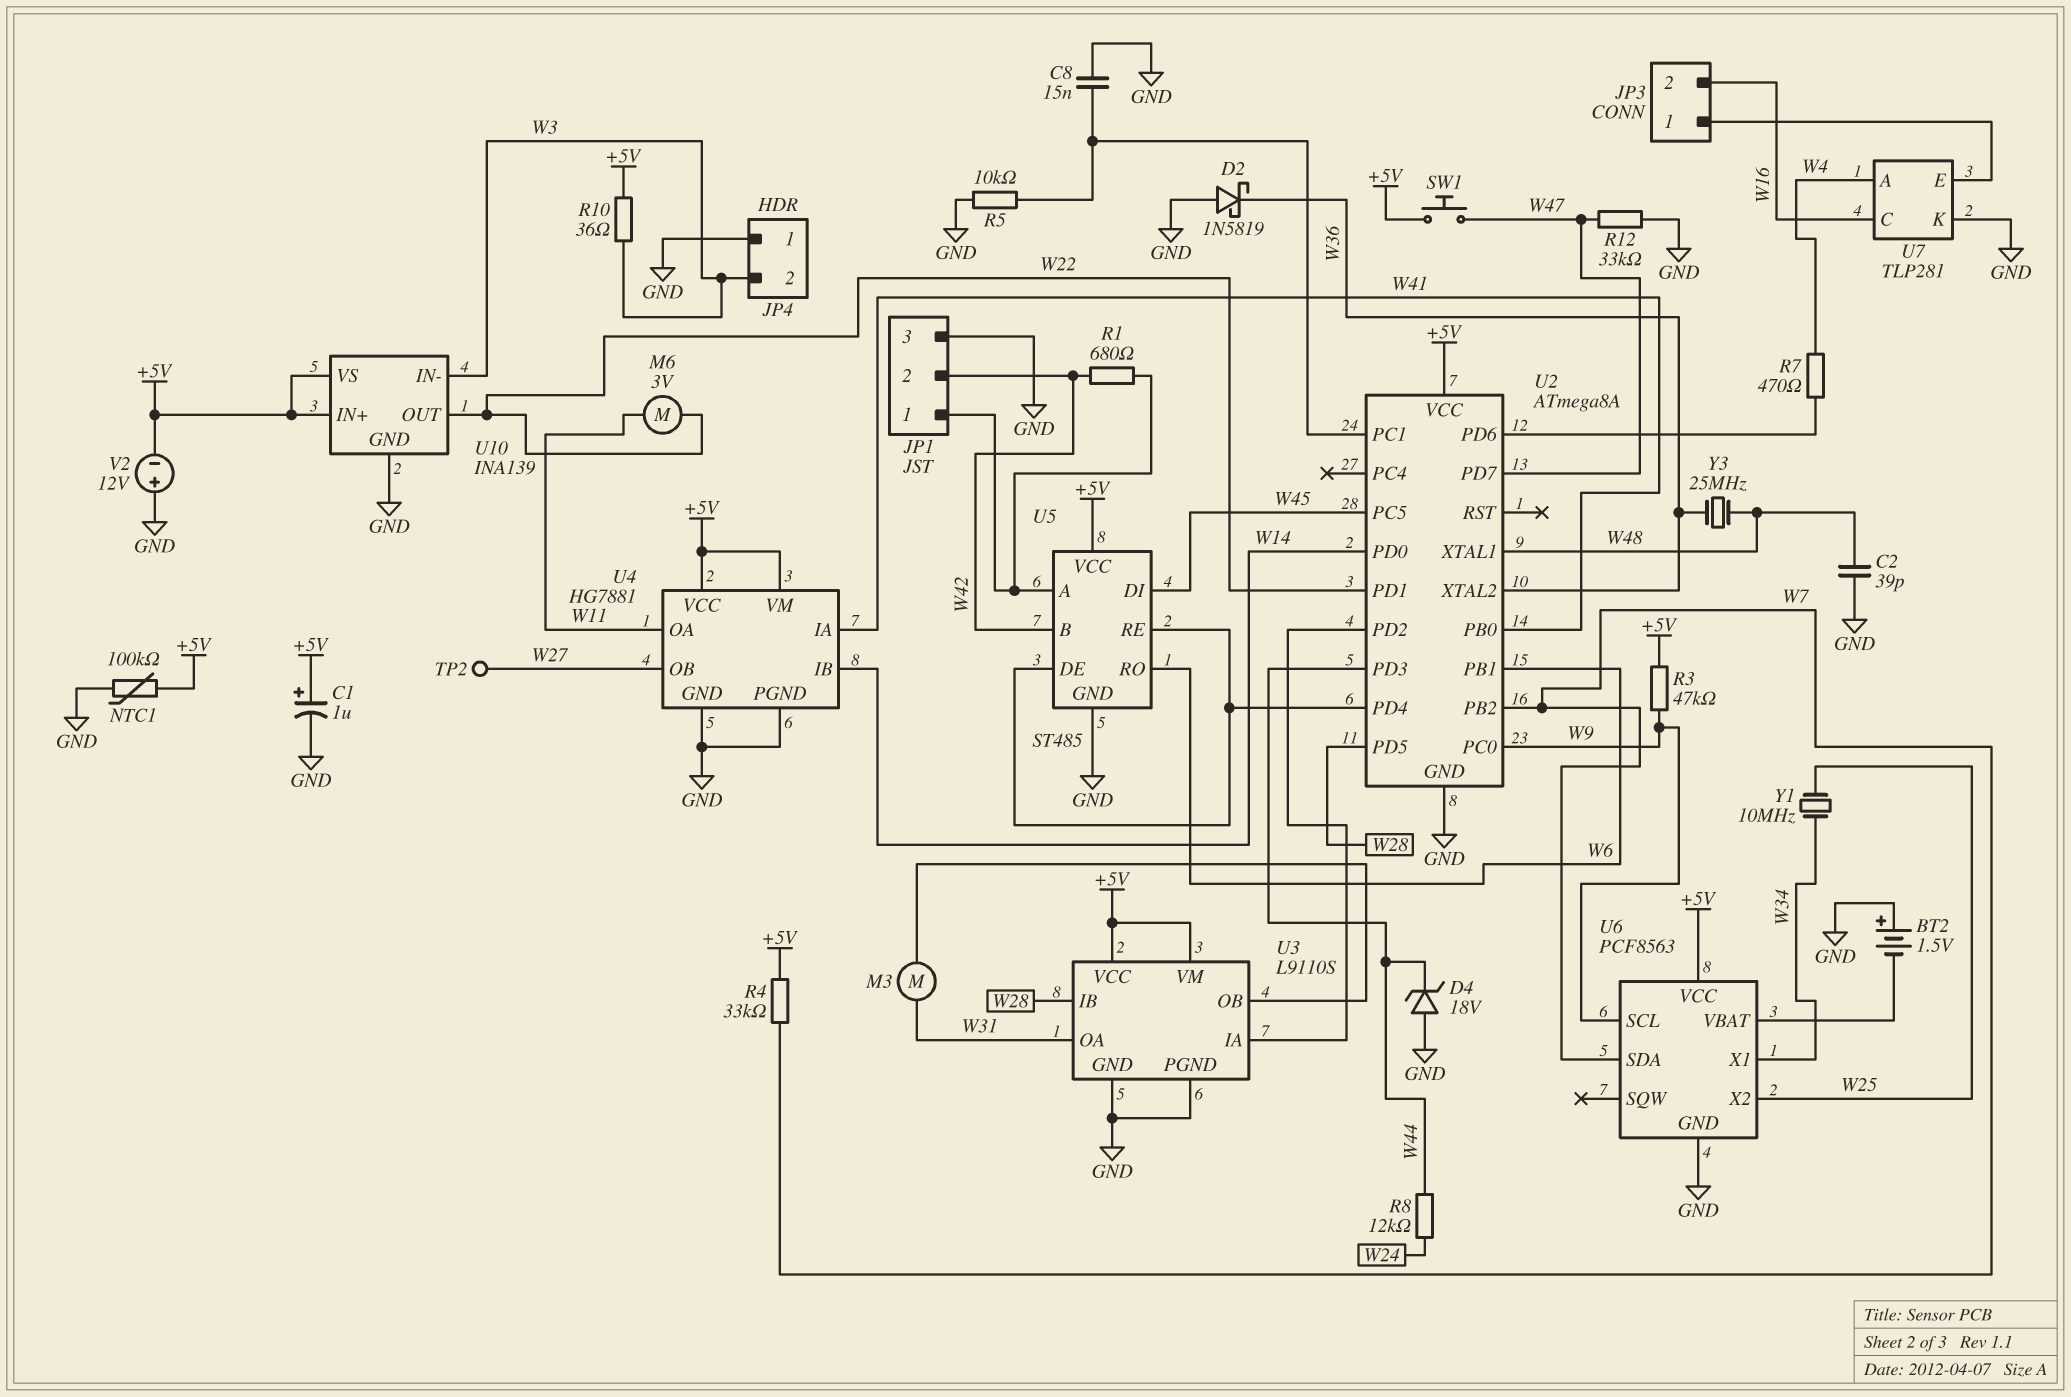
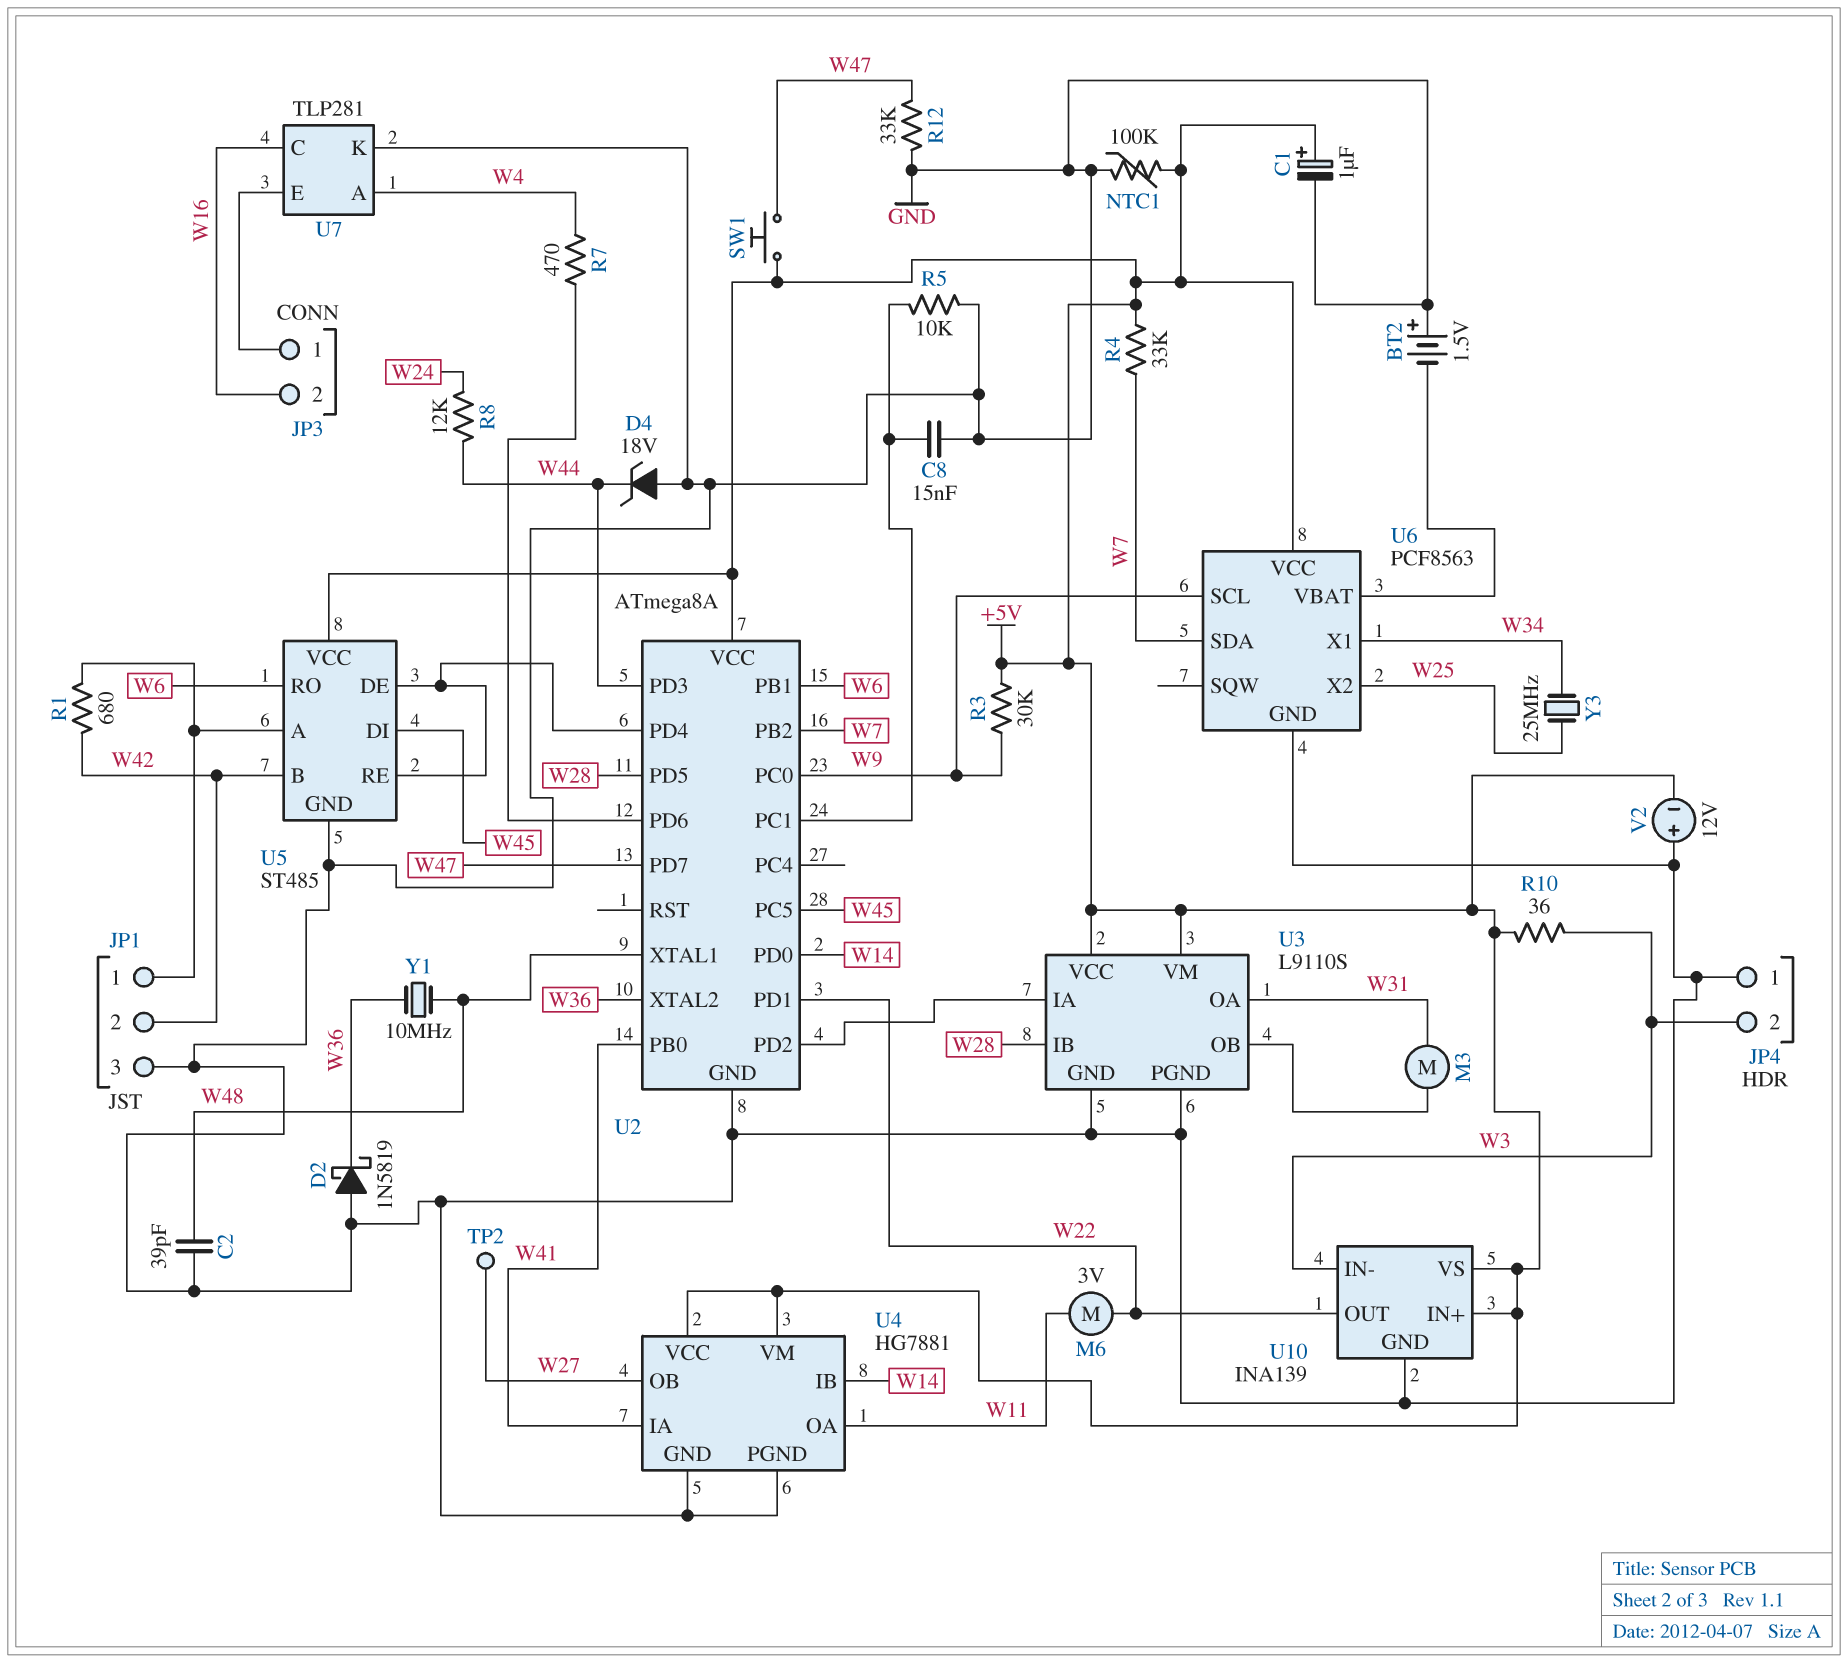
R3: 47k (+5V, W9) -> 30k (+5V, W9)
Y1: 10MHz (W25, W34) -> 10MHz (W36, W48)
Y3: 25MHz (W36, W48) -> 25MHz (W25, W34)

